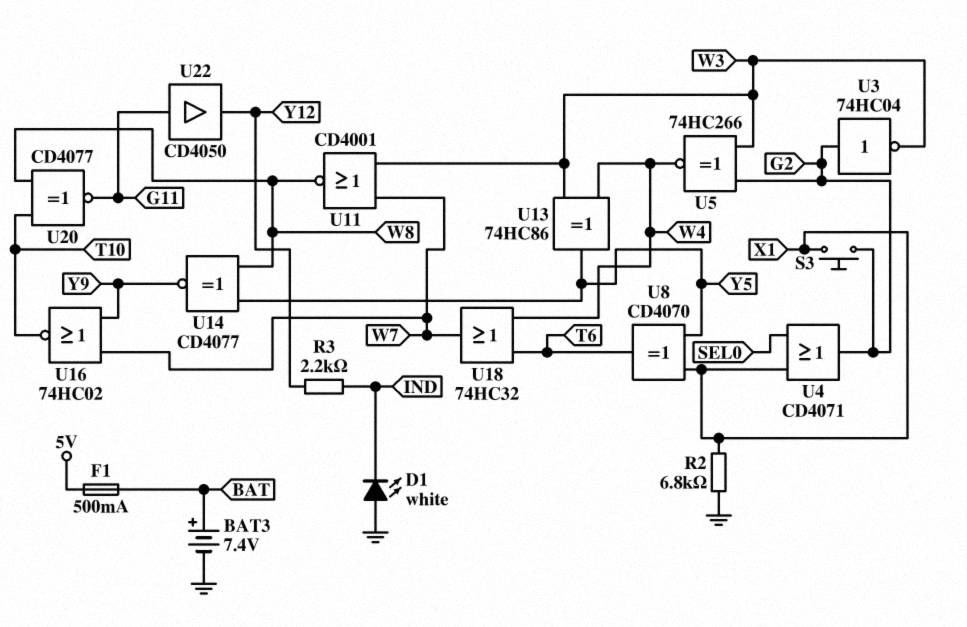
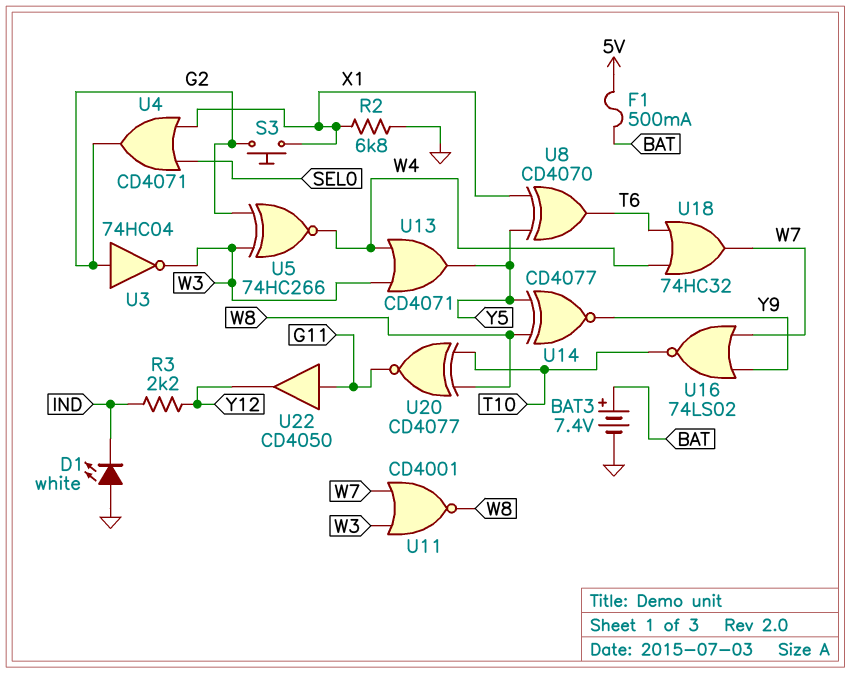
U13: XOR 74HC86 (in W3, in W4, out Y5) -> OR CD4071 (in W3, in W4, out Y5)
U16: NOR 74HC02 (in W7, in Y9, out T10) -> NOR 74LS02 (in W7, in Y9, out T10)

